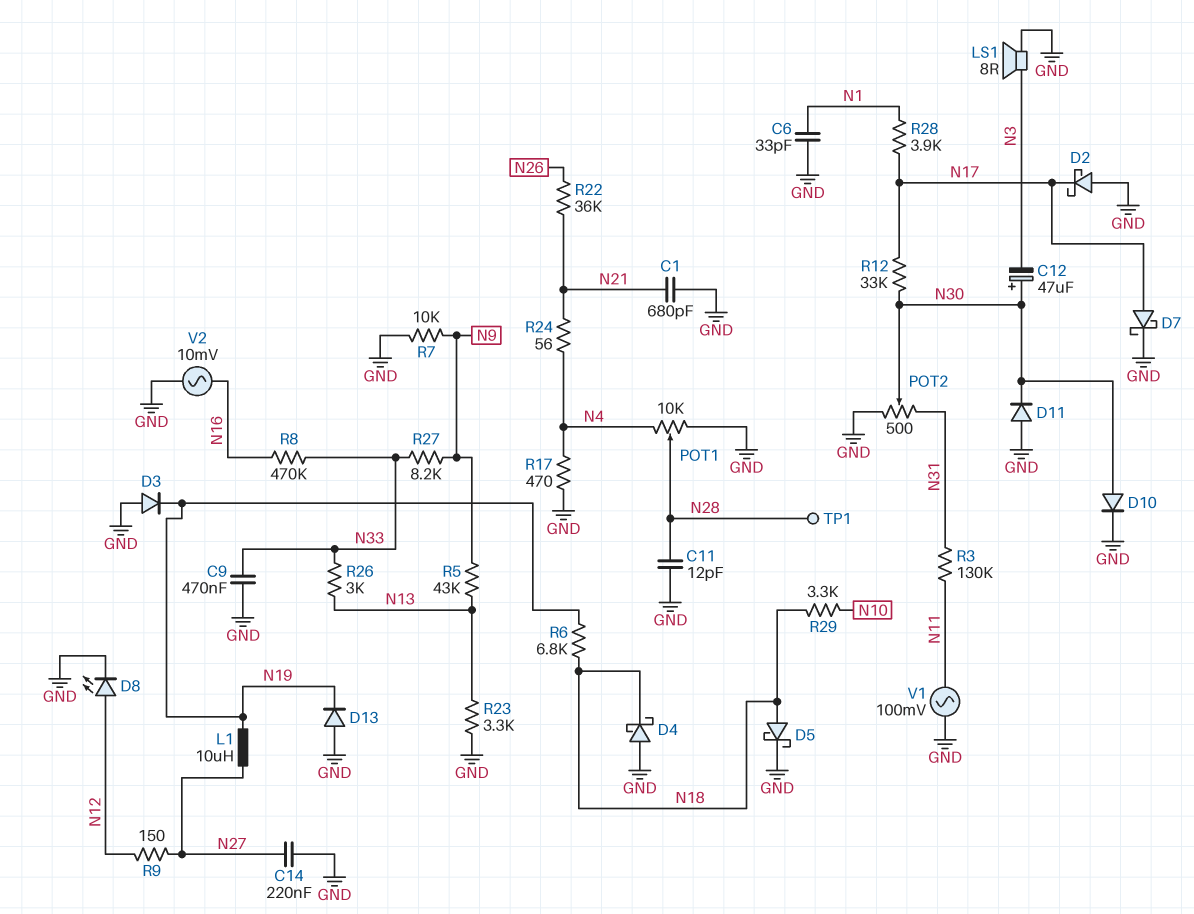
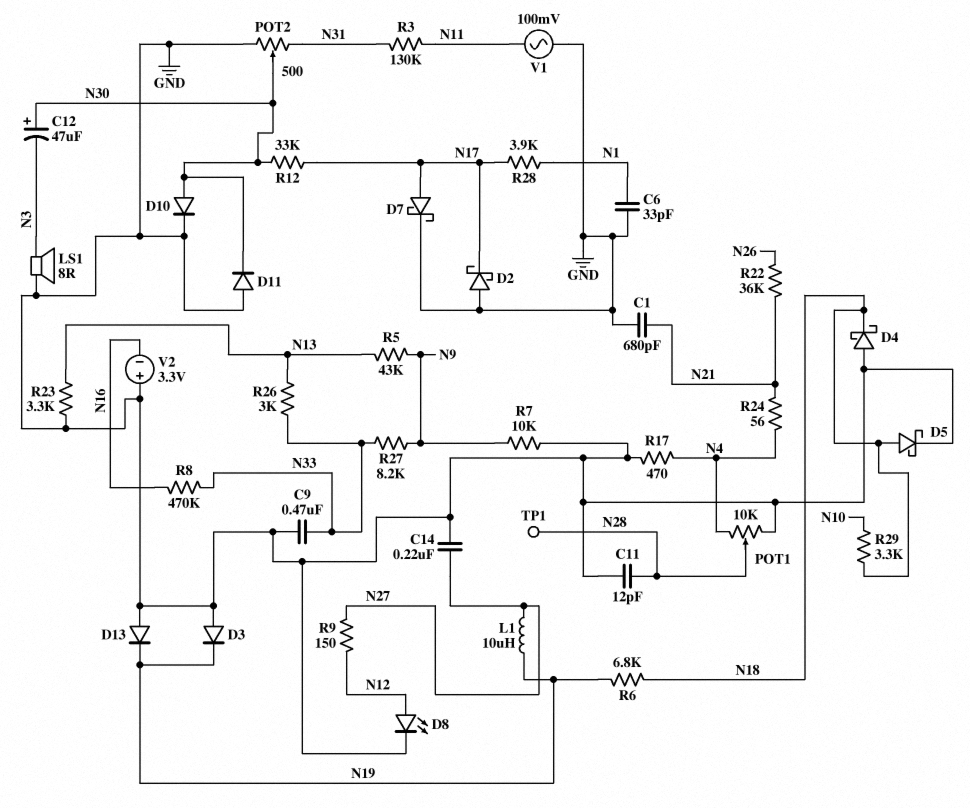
V2: AC 10mV (GND, N16) -> 3.3V (plus GND, minus N16)

